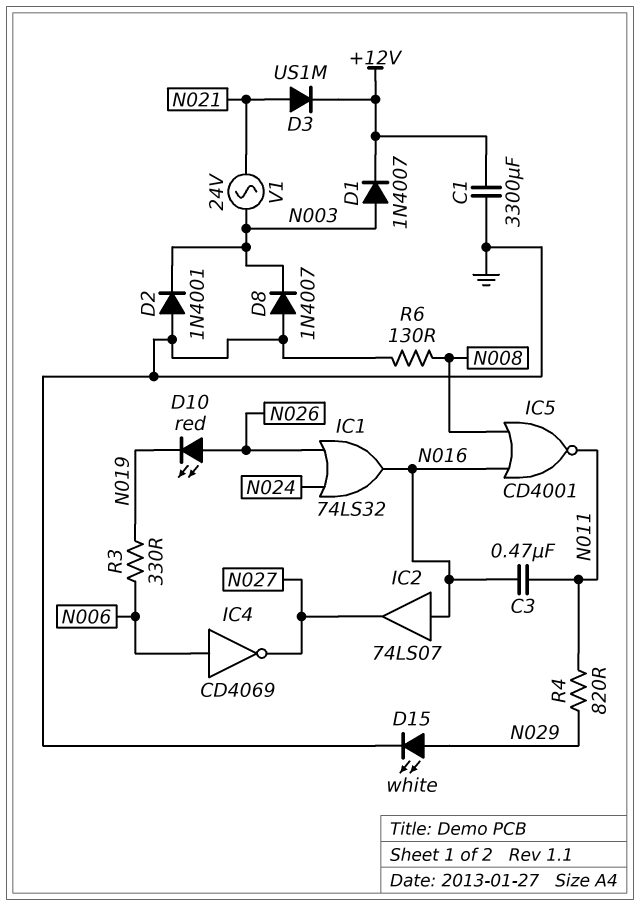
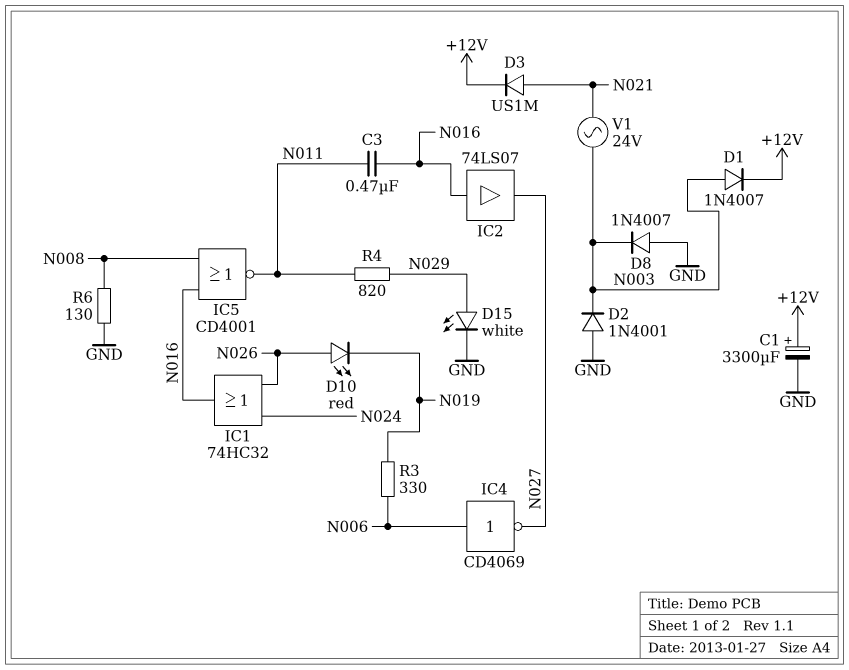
C1: 3300uF (+12V, GND) -> 3300uF (plus +12V, minus GND)
IC1: OR 74LS32 (in N024, in N026, out N016) -> OR 74HC32 (in N024, in N026, out N016)

